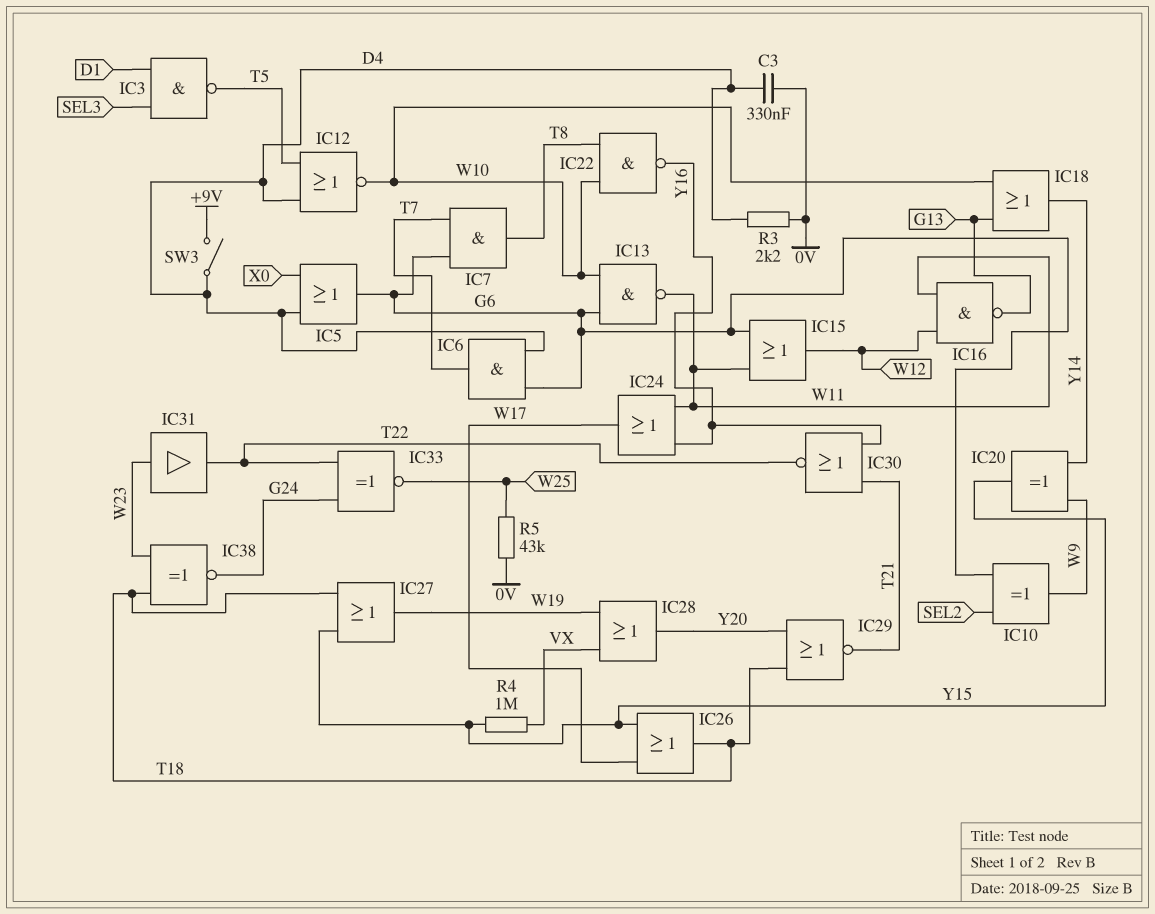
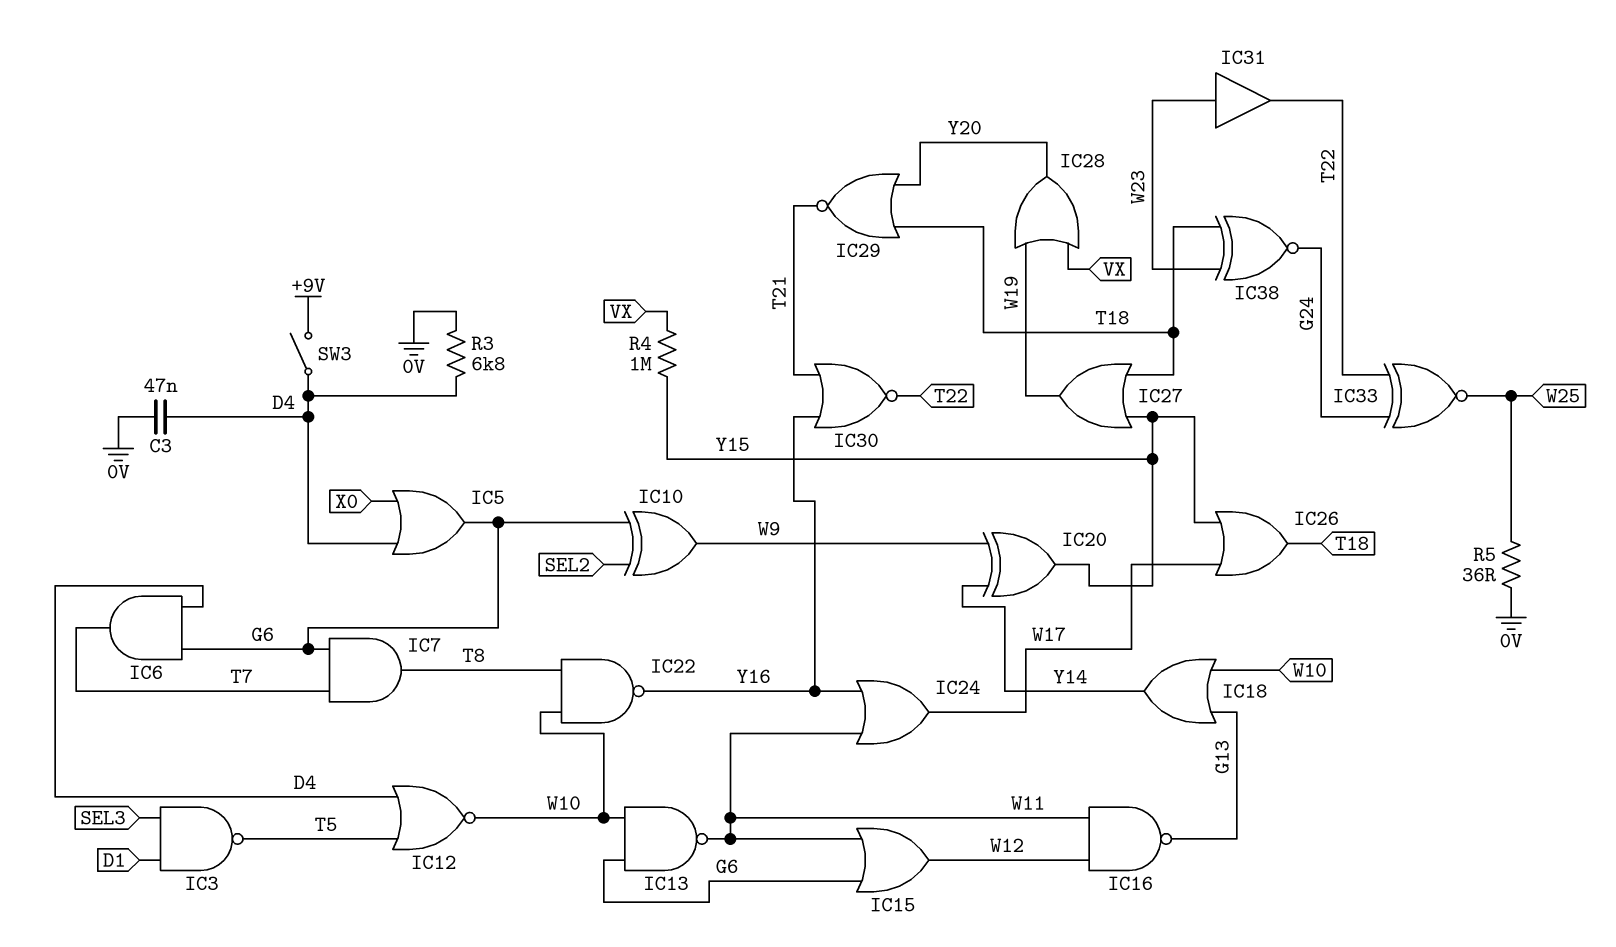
C3: 330nF (0V, D4) -> 47nF (0V, D4)
R3: 2.2k (0V, D4) -> 6.8k (0V, D4)
R5: 43k (0V, W25) -> 36 (0V, W25)

